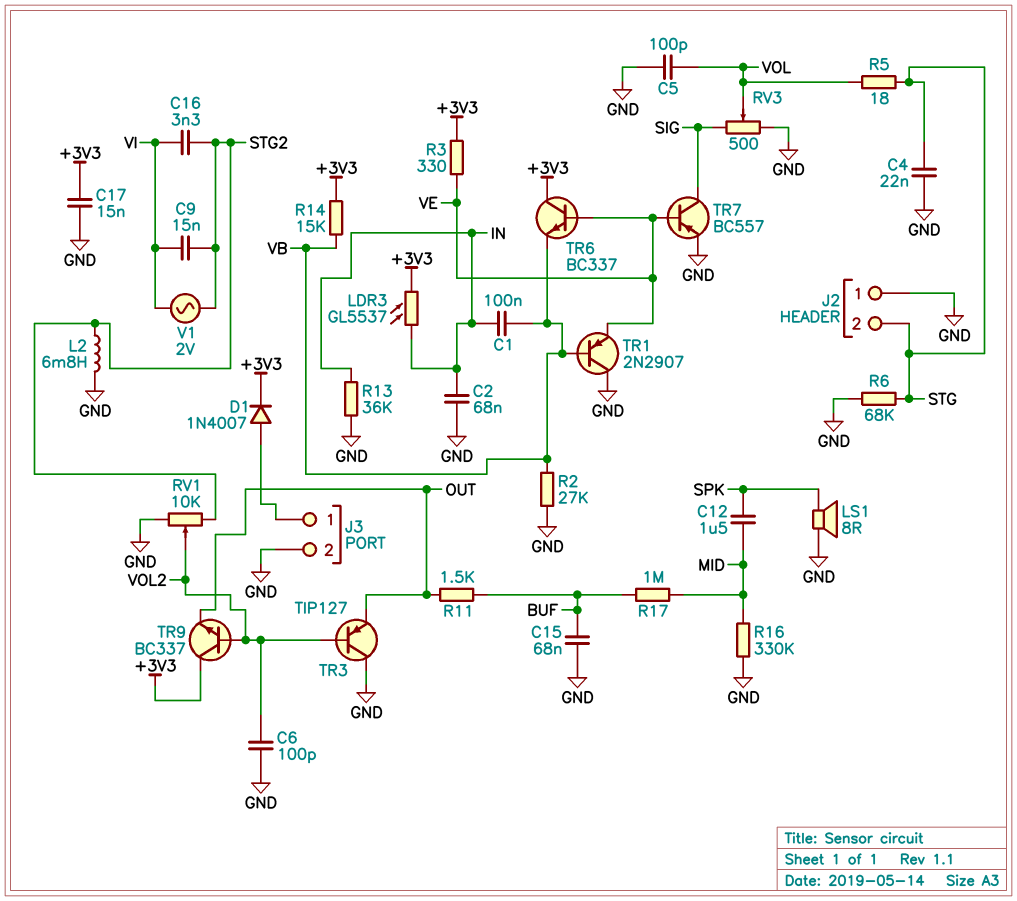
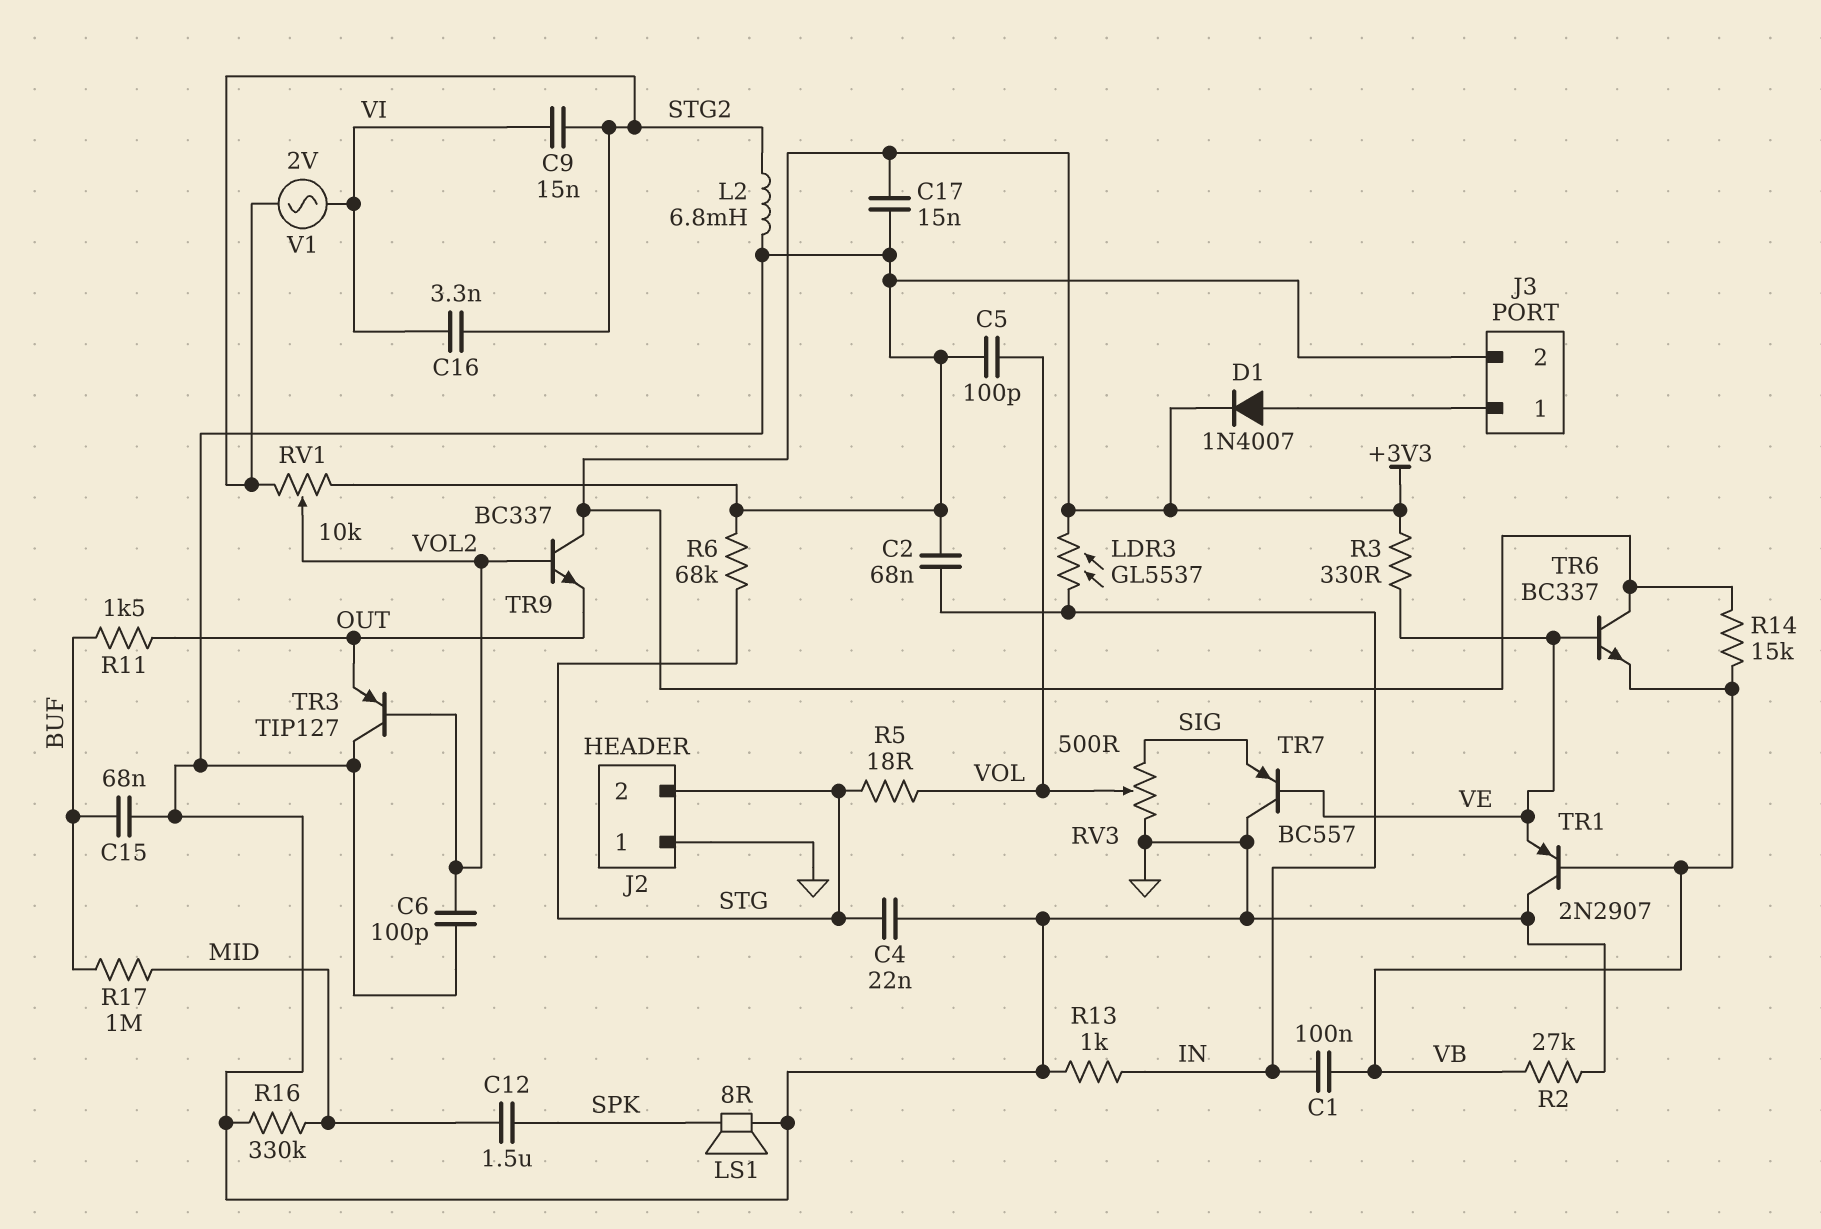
R13: 36k (GND, IN) -> 1k (GND, IN)
TR7: PNP BC557 (B VE, C SIG, E GND) -> PNP BC557 (B VE, C GND, E SIG)

